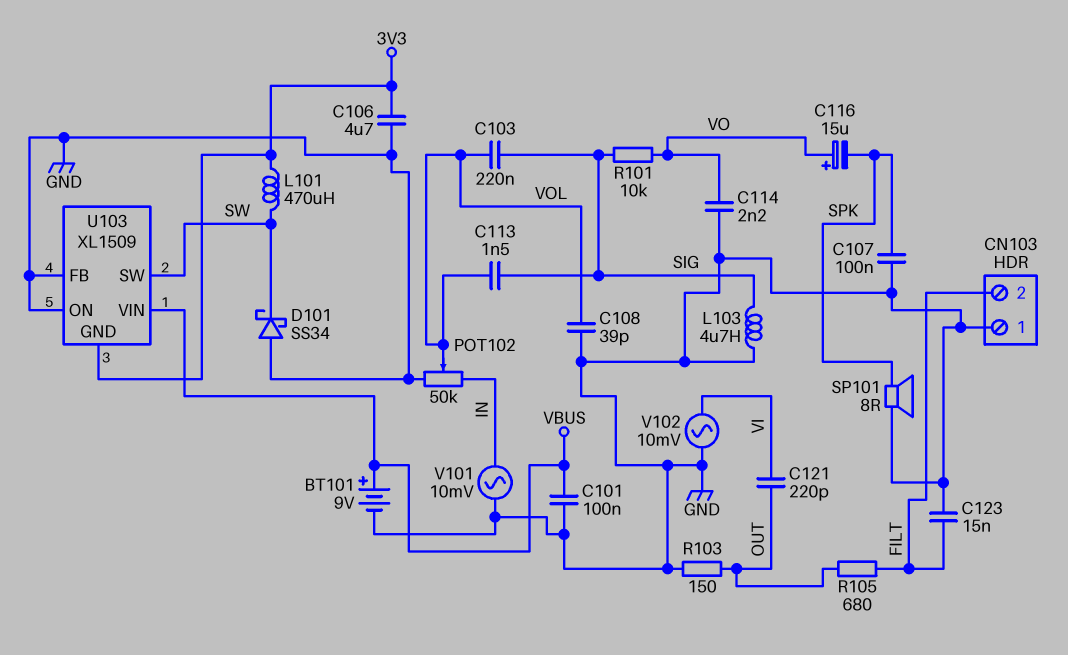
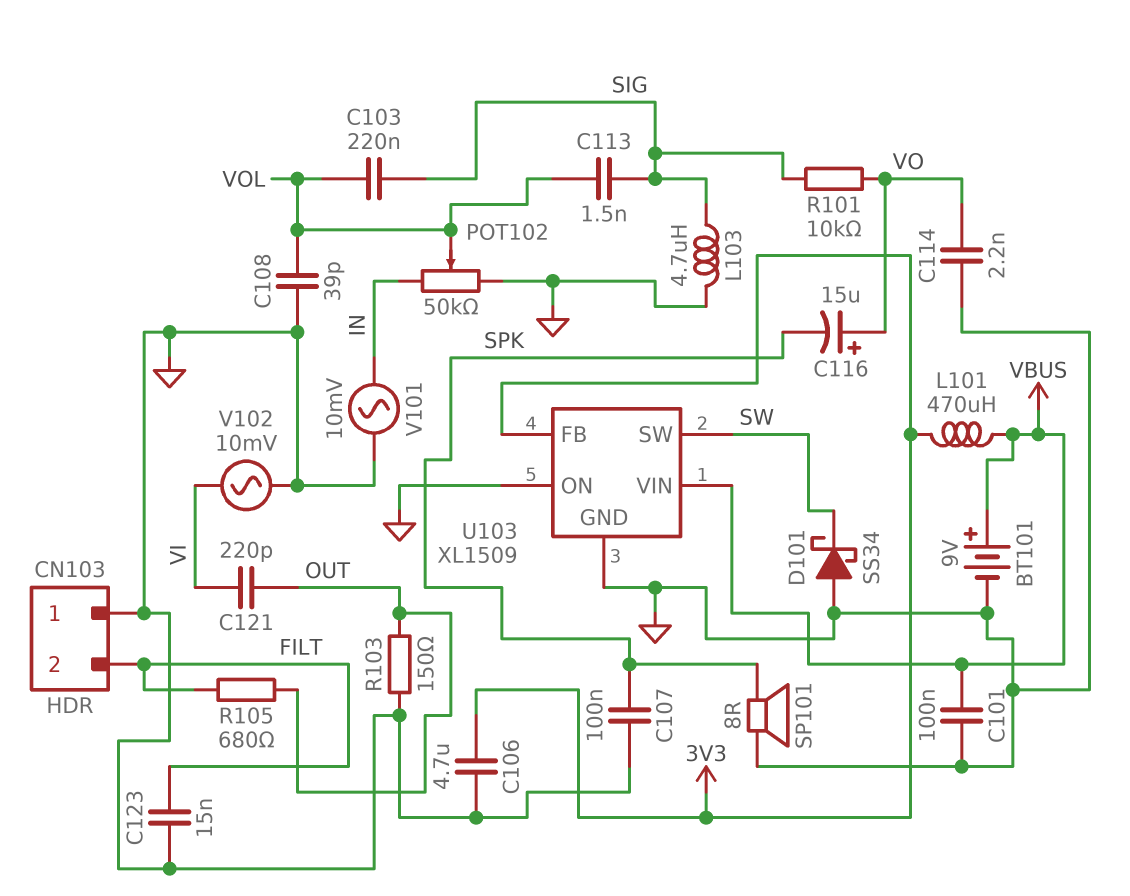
L101: 470uH (3V3, SW) -> 470uH (3V3, VBUS)
U103 pin FB: GND -> 3V3
U103 pin GND: 3V3 -> GND

